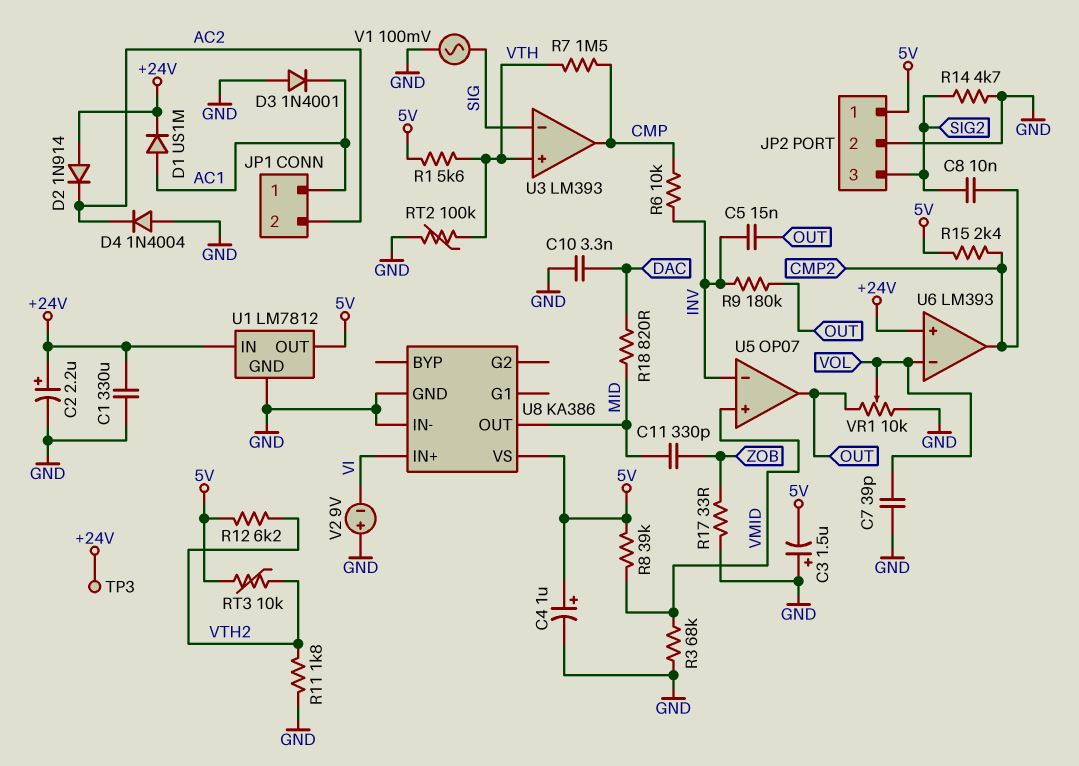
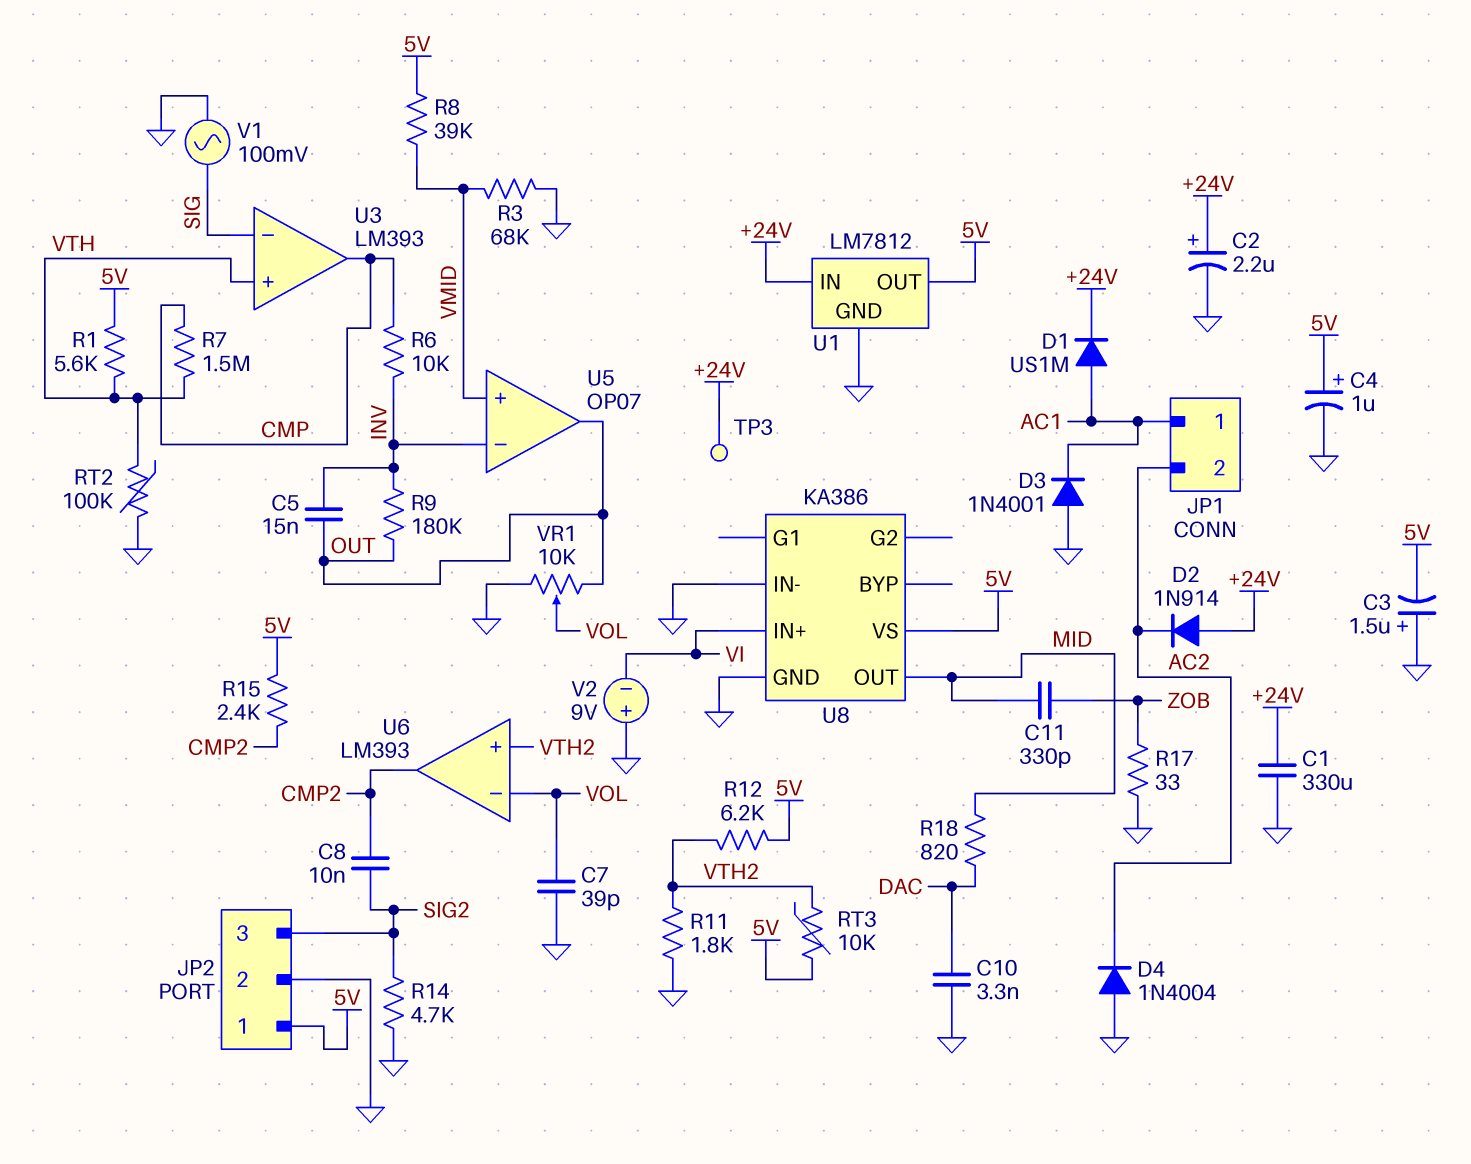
U6 pin in+: +24V -> VTH2

